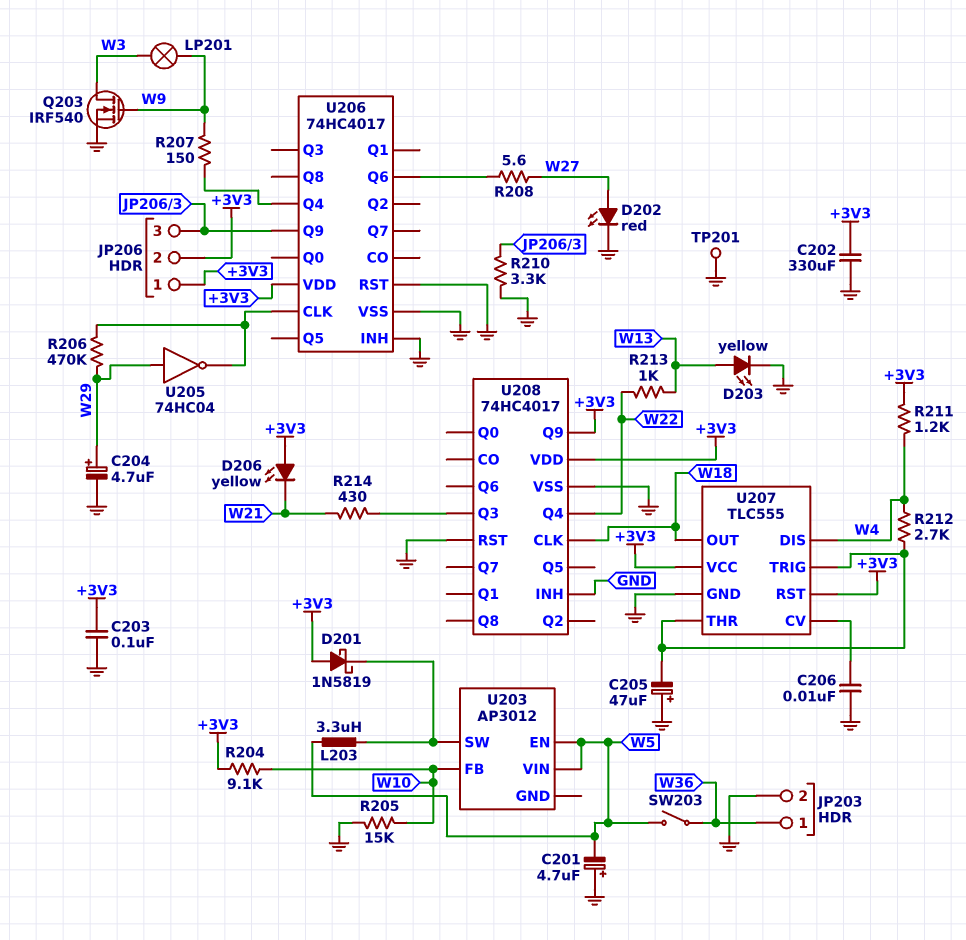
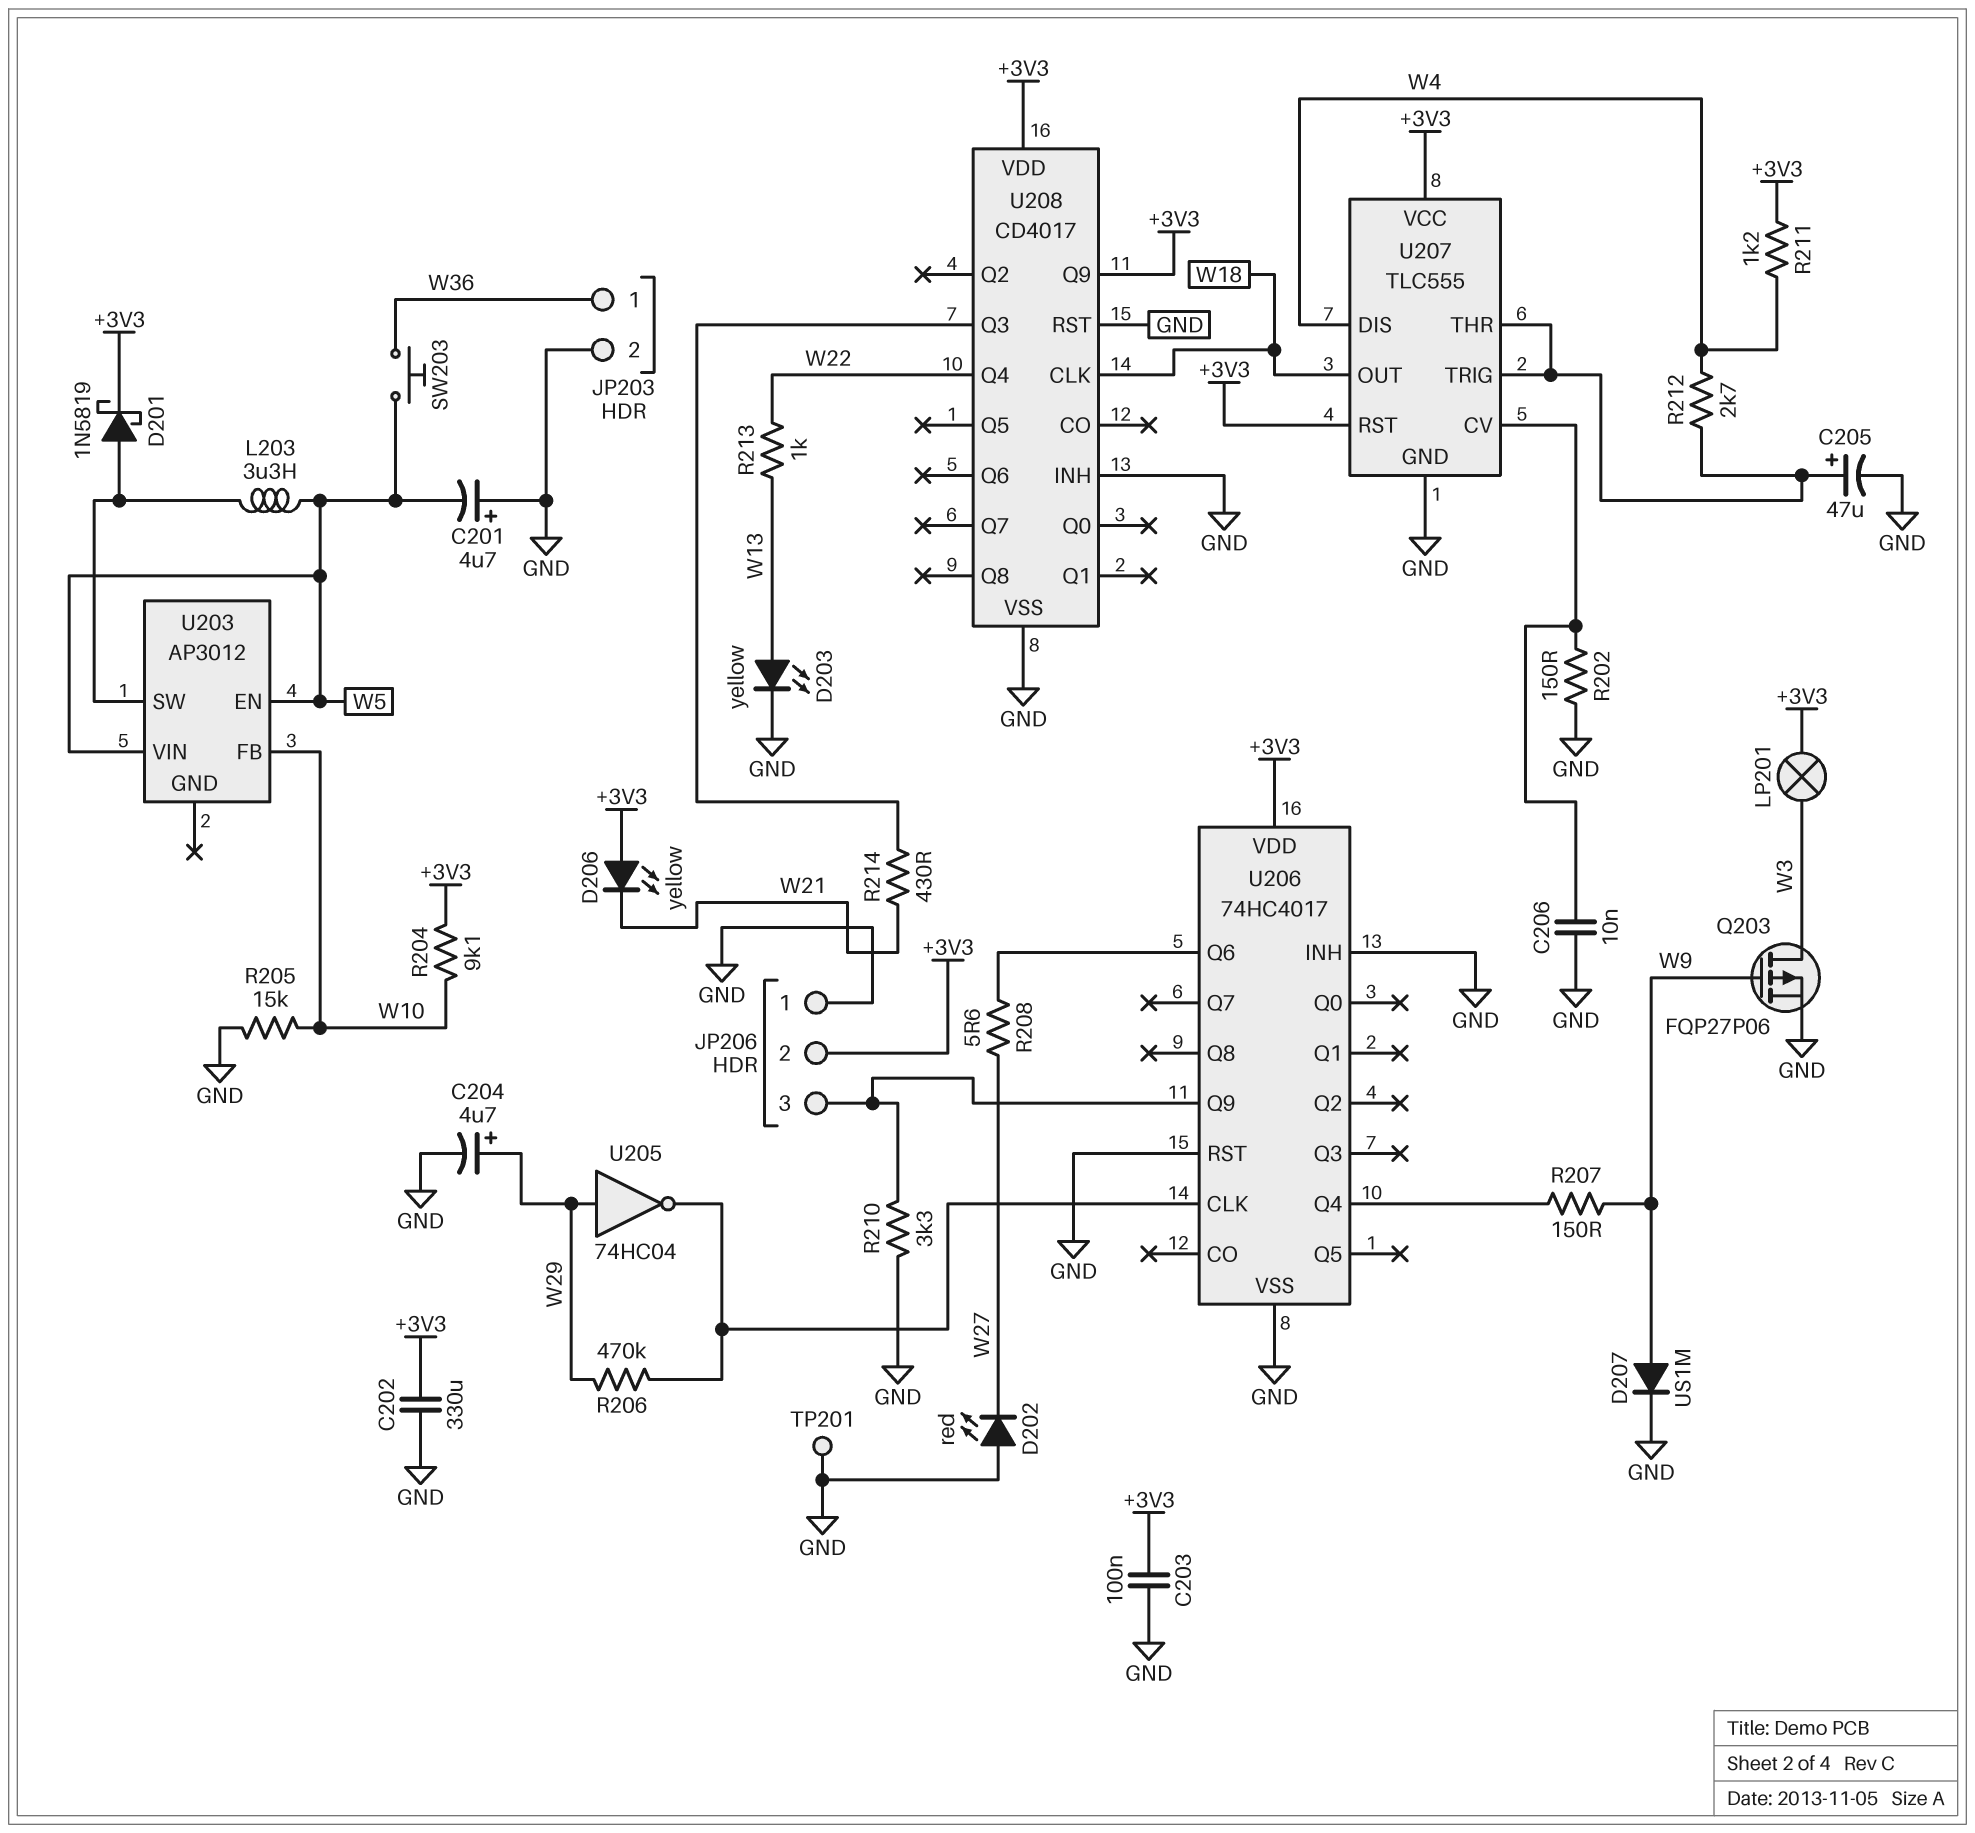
C205: 47uF (plus GND, minus U207/THR) -> 47uF (plus U207/THR, minus GND)
D201: schottky 1N5819 (A +3V3, K U203/SW) -> schottky 1N5819 (A U203/SW, K +3V3)
D202: LED red (A W27, K GND) -> LED red (A GND, K W27)
D207: none -> diode US1M (A W9, K GND)
JP206 pin 1: +3V3 -> GND
LP201: lamp (W3, W9) -> lamp (+3V3, W3)
Q203: NMOS IRF540 (G W9, D W3, S GND) -> PMOS FQP27P06 (G W9, D W3, S GND)
R202: none -> 150 (GND, U207/CV)
SW203: switch (W5, W36) -> button (W5, W36)
U208: 74HC4017 -> CD4017

